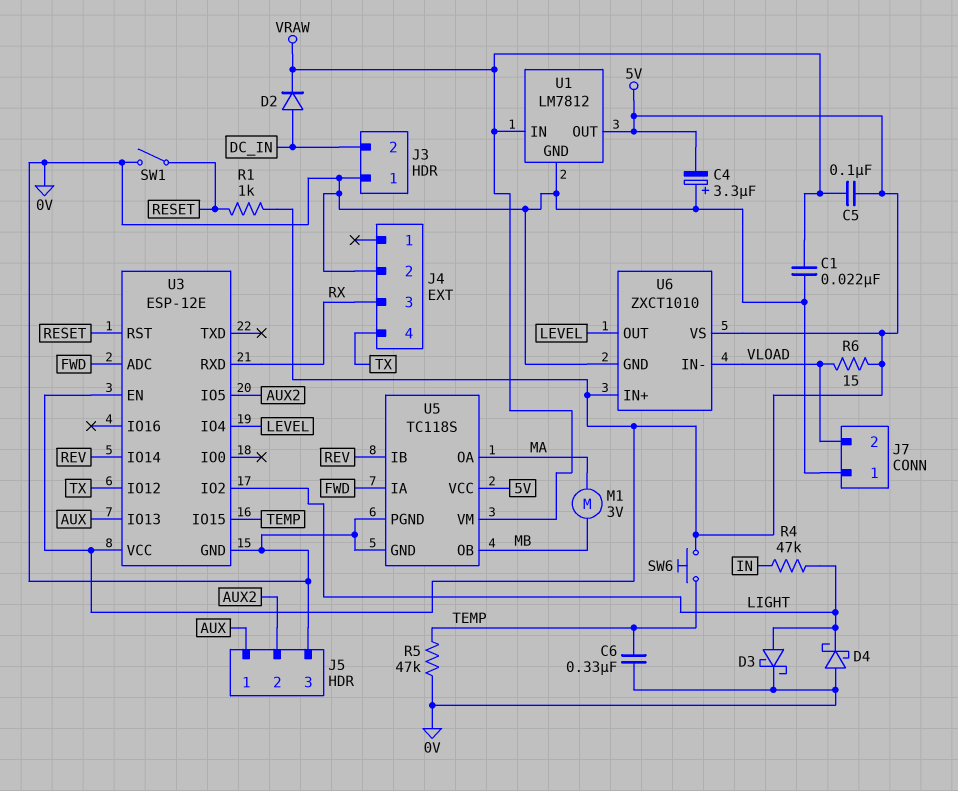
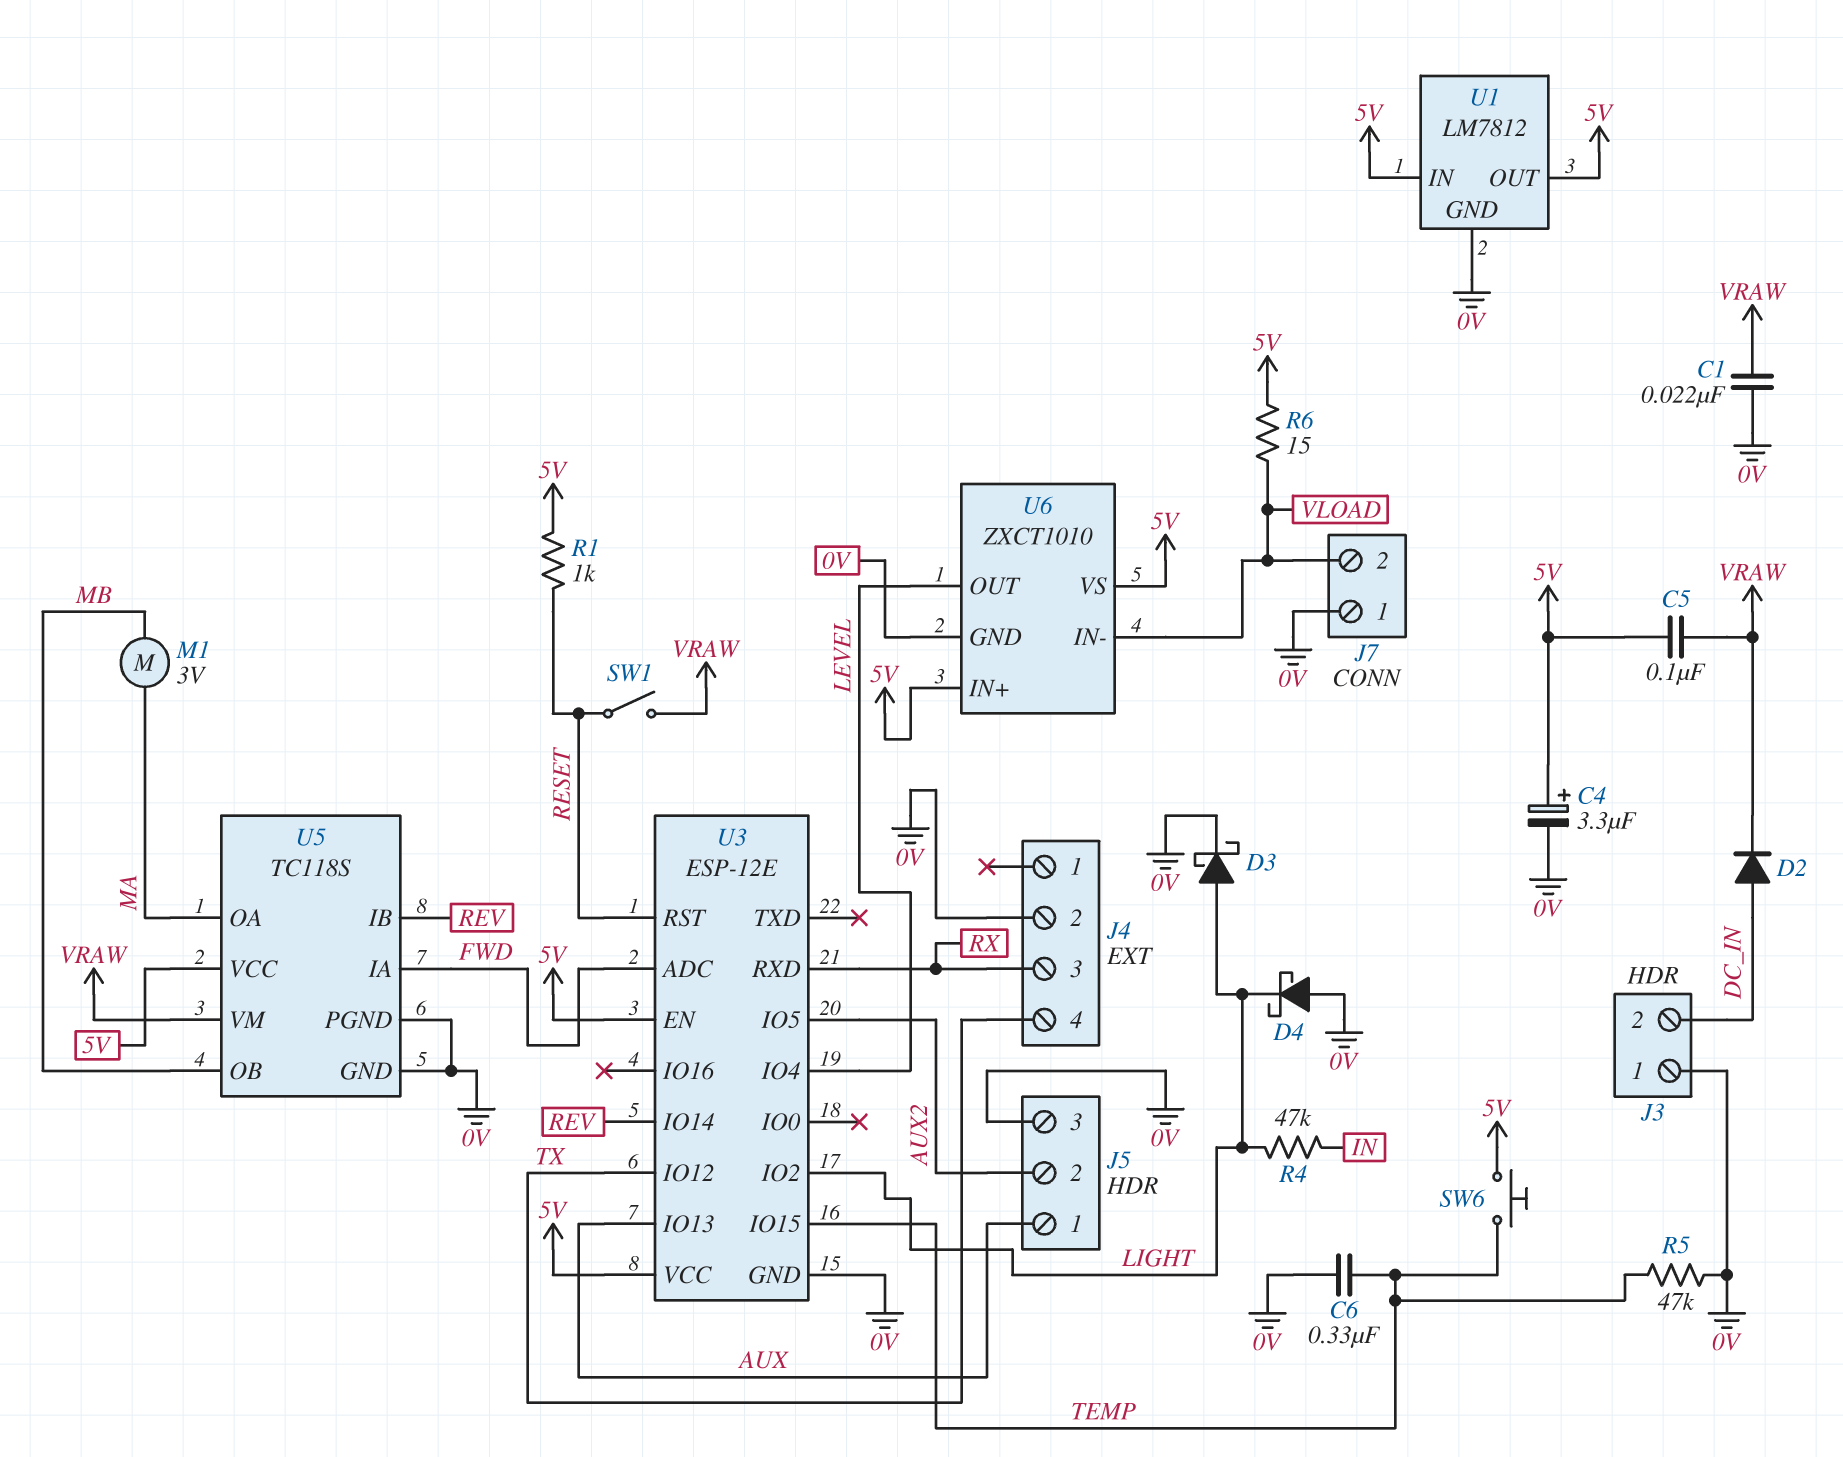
C4: 3.3uF (plus 0V, minus 5V) -> 3.3uF (plus 5V, minus 0V)
SW1: switch (0V, RESET) -> switch (RESET, VRAW)
U1 pin IN: VRAW -> 5V

